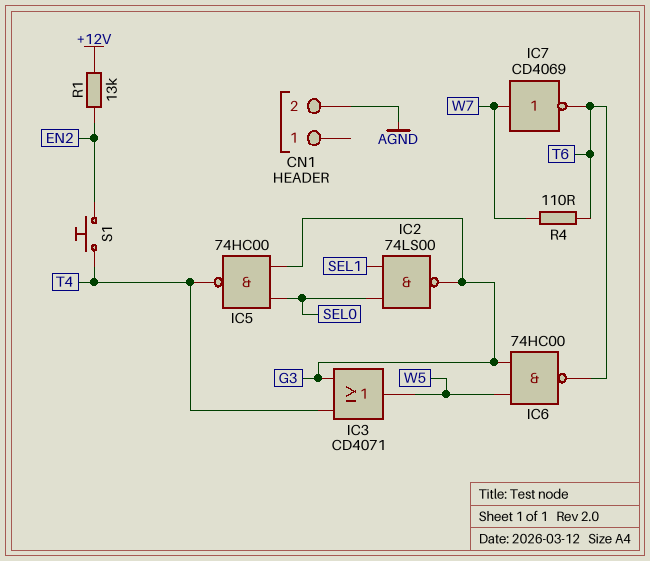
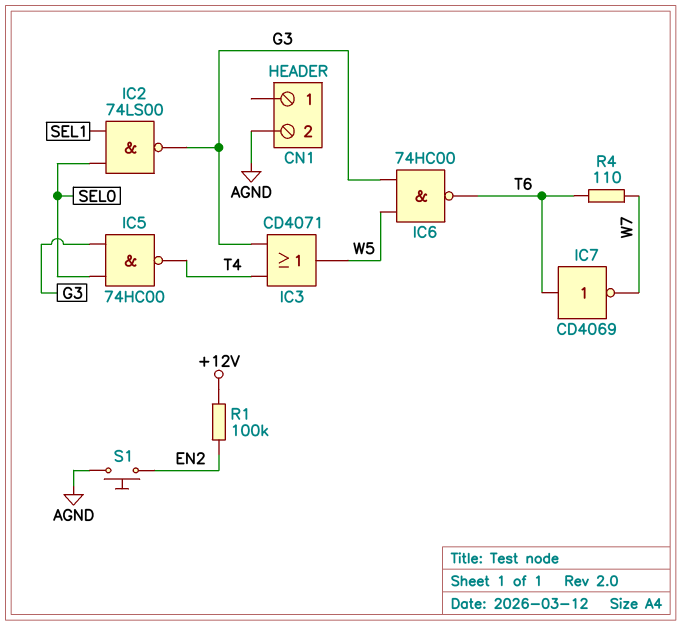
IC7: NOT CD4069 (in W7, out T6) -> NOT CD4069 (in T6, out W7)
R1: 13k (+12V, EN2) -> 100k (+12V, EN2)
S1: button (EN2, T4) -> button (AGND, EN2)

